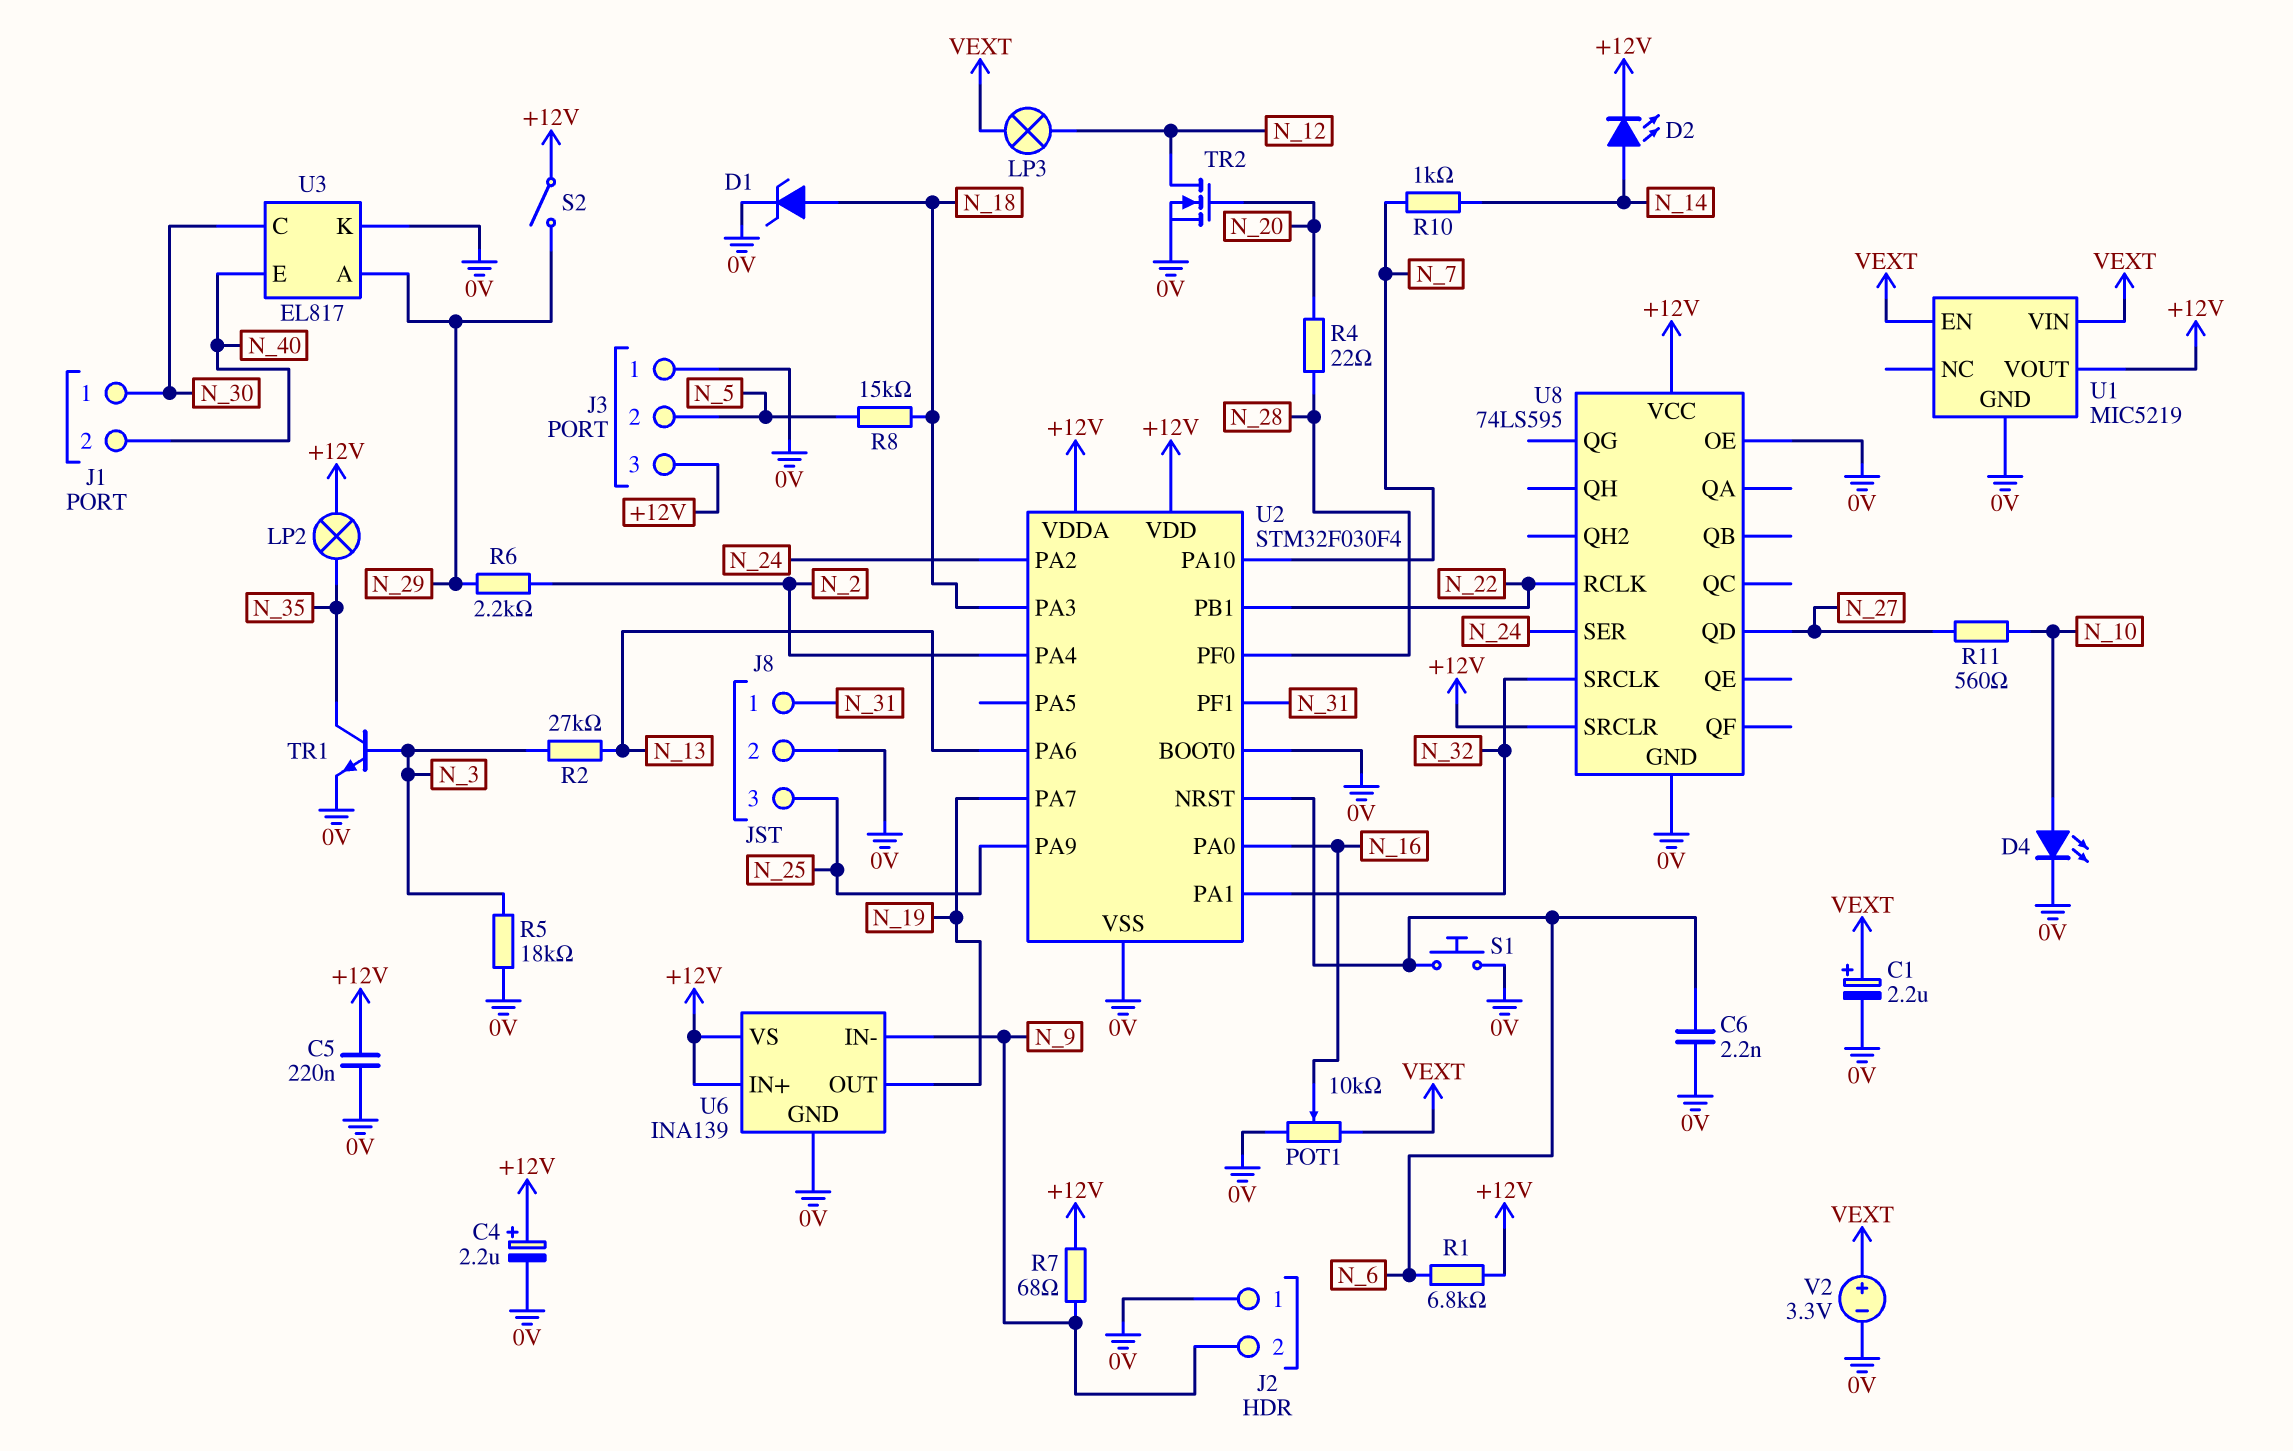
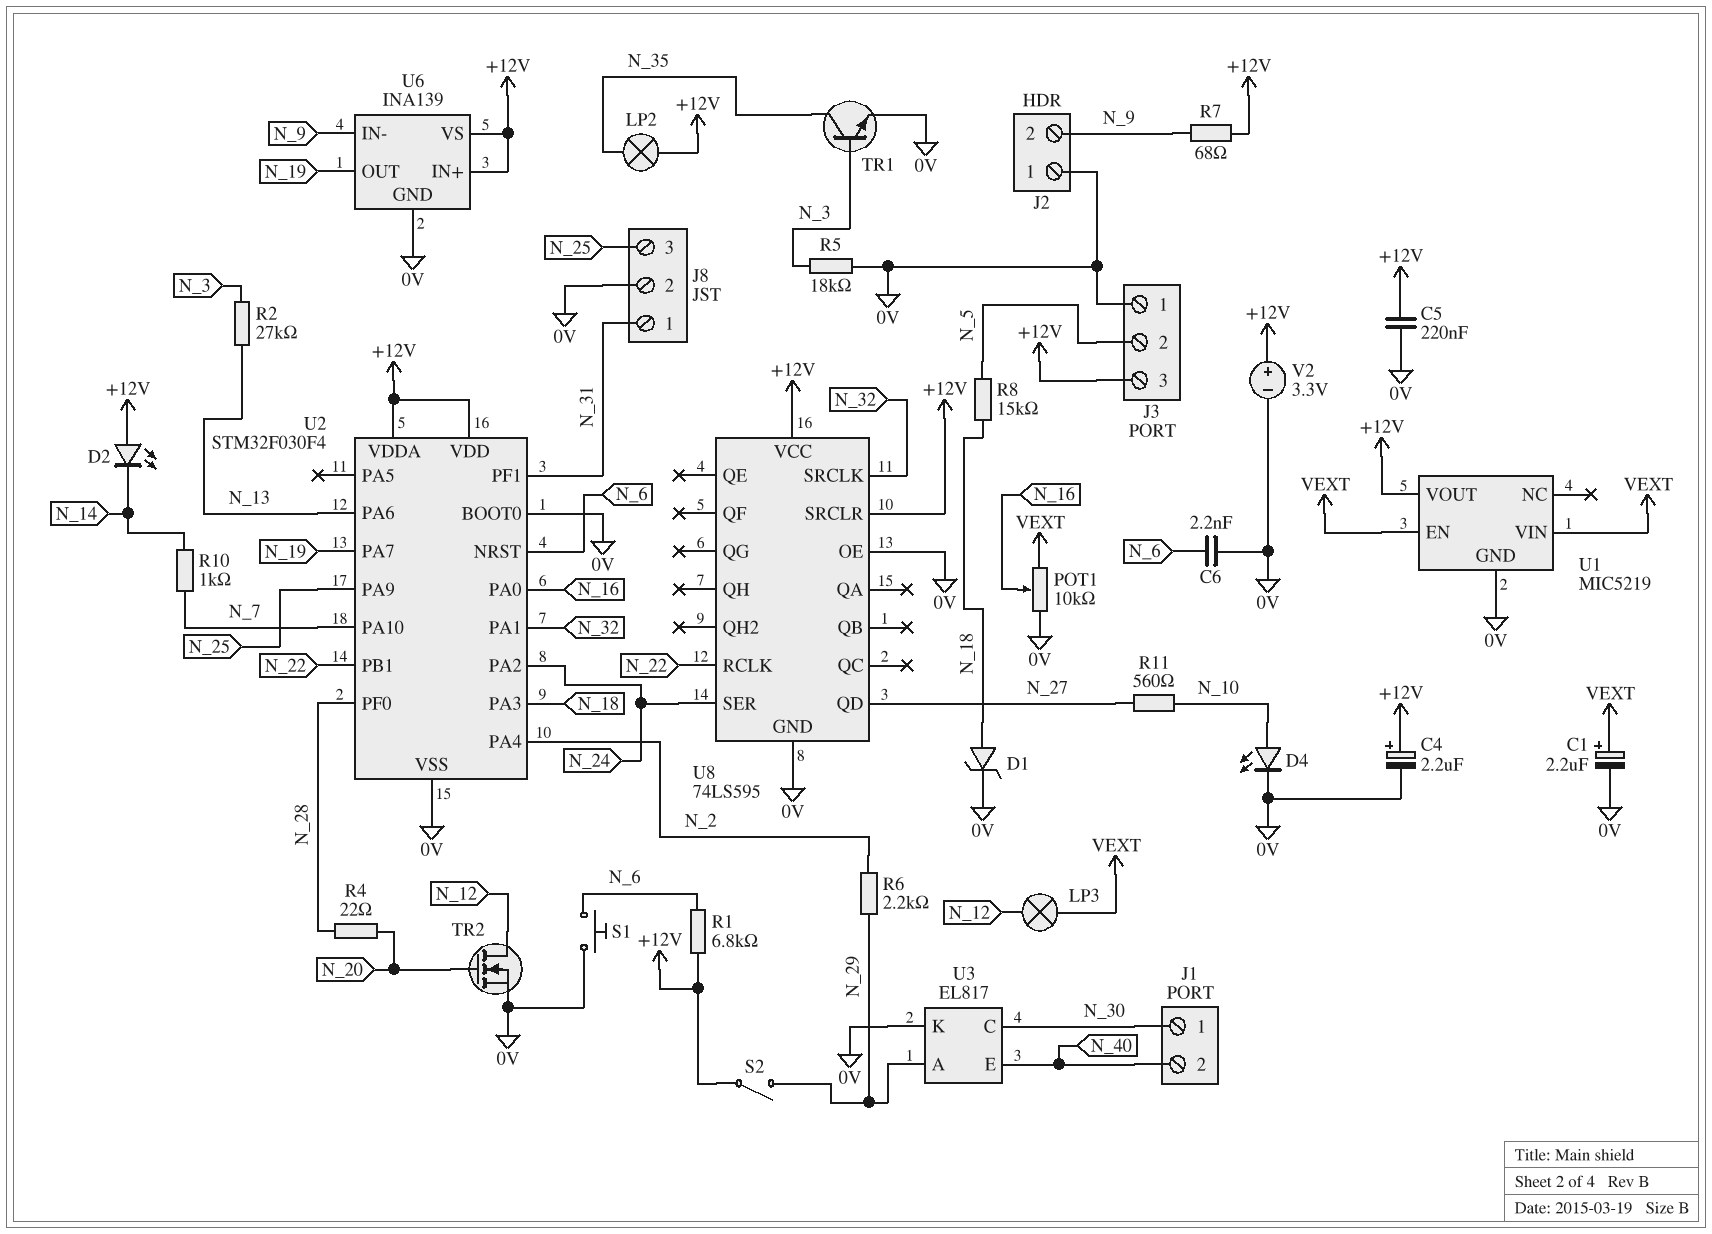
D2: LED (A N_14, K +12V) -> LED (A +12V, K N_14)
V2: 3.3V (plus VEXT, minus 0V) -> 3.3V (plus +12V, minus 0V)

